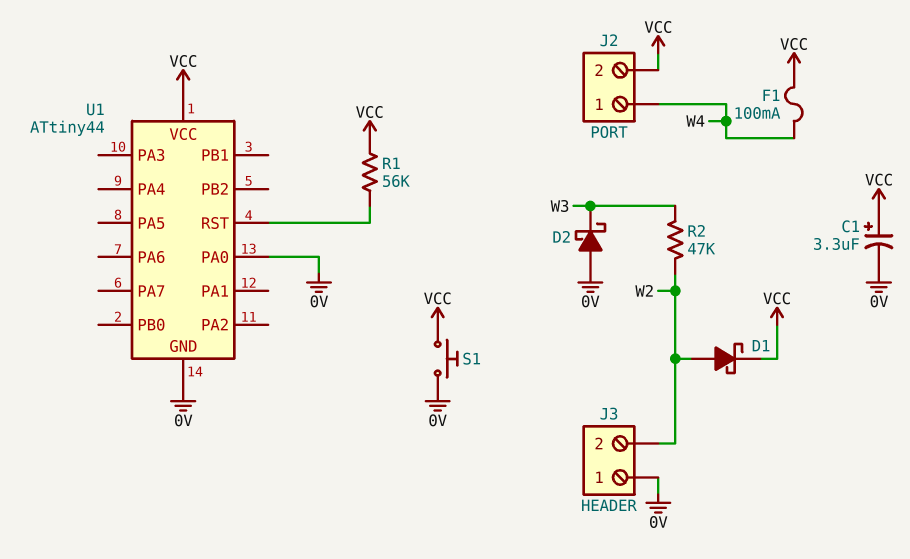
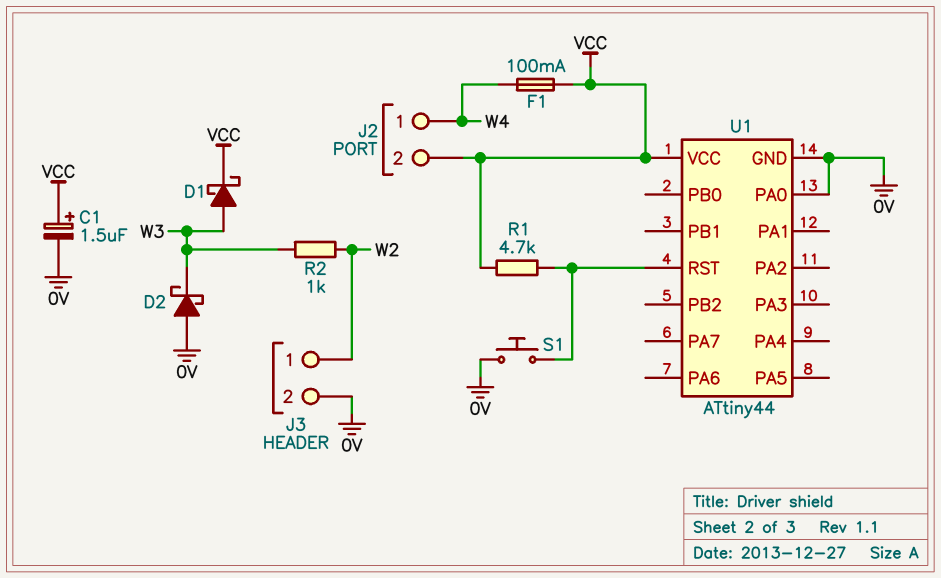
C1: 3.3uF (plus VCC, minus 0V) -> 1.5uF (plus VCC, minus 0V)
D1: schottky (A W2, K VCC) -> schottky (A W3, K VCC)
J3 pin 1: 0V -> W2
J3 pin 2: W2 -> 0V
R1: 56k (U1/RST, VCC) -> 4.7k (U1/RST, VCC)
R2: 47k (W2, W3) -> 1k (W2, W3)
S1: button (0V, VCC) -> button (0V, U1/RST)

